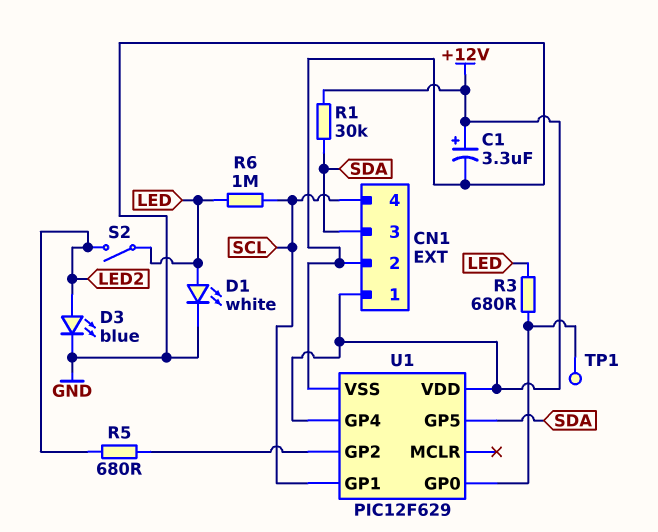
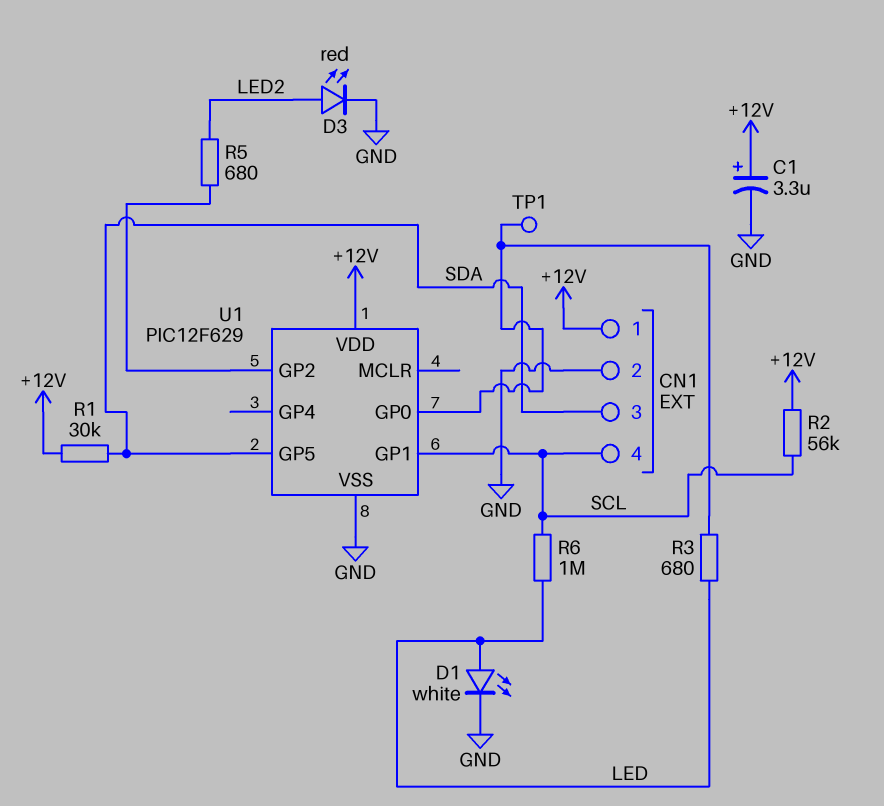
D3: LED blue (A LED2, K GND) -> LED red (A LED2, K GND)
R2: none -> 56k (+12V, SCL)
S2: switch (LED, LED2) -> none
U1 pin GP4: +12V -> none

